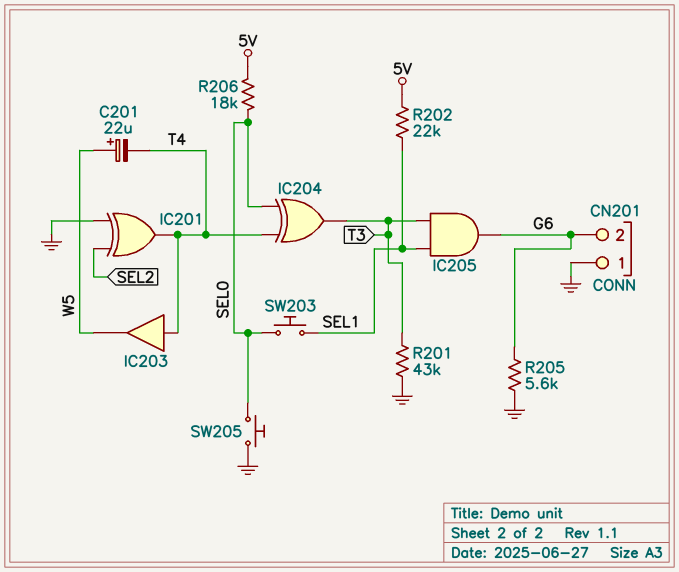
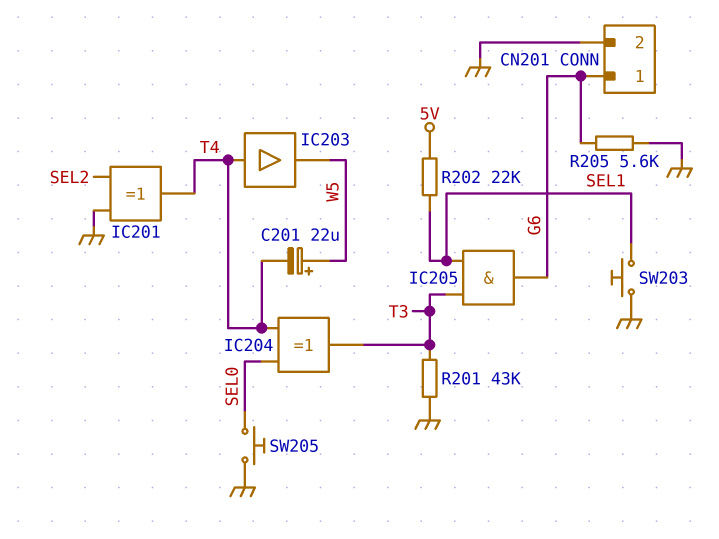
CN201 pin 1: GND -> G6
CN201 pin 2: G6 -> GND
R206: 18k (5V, SEL0) -> none
SW203: button (SEL0, SEL1) -> button (GND, SEL1)

